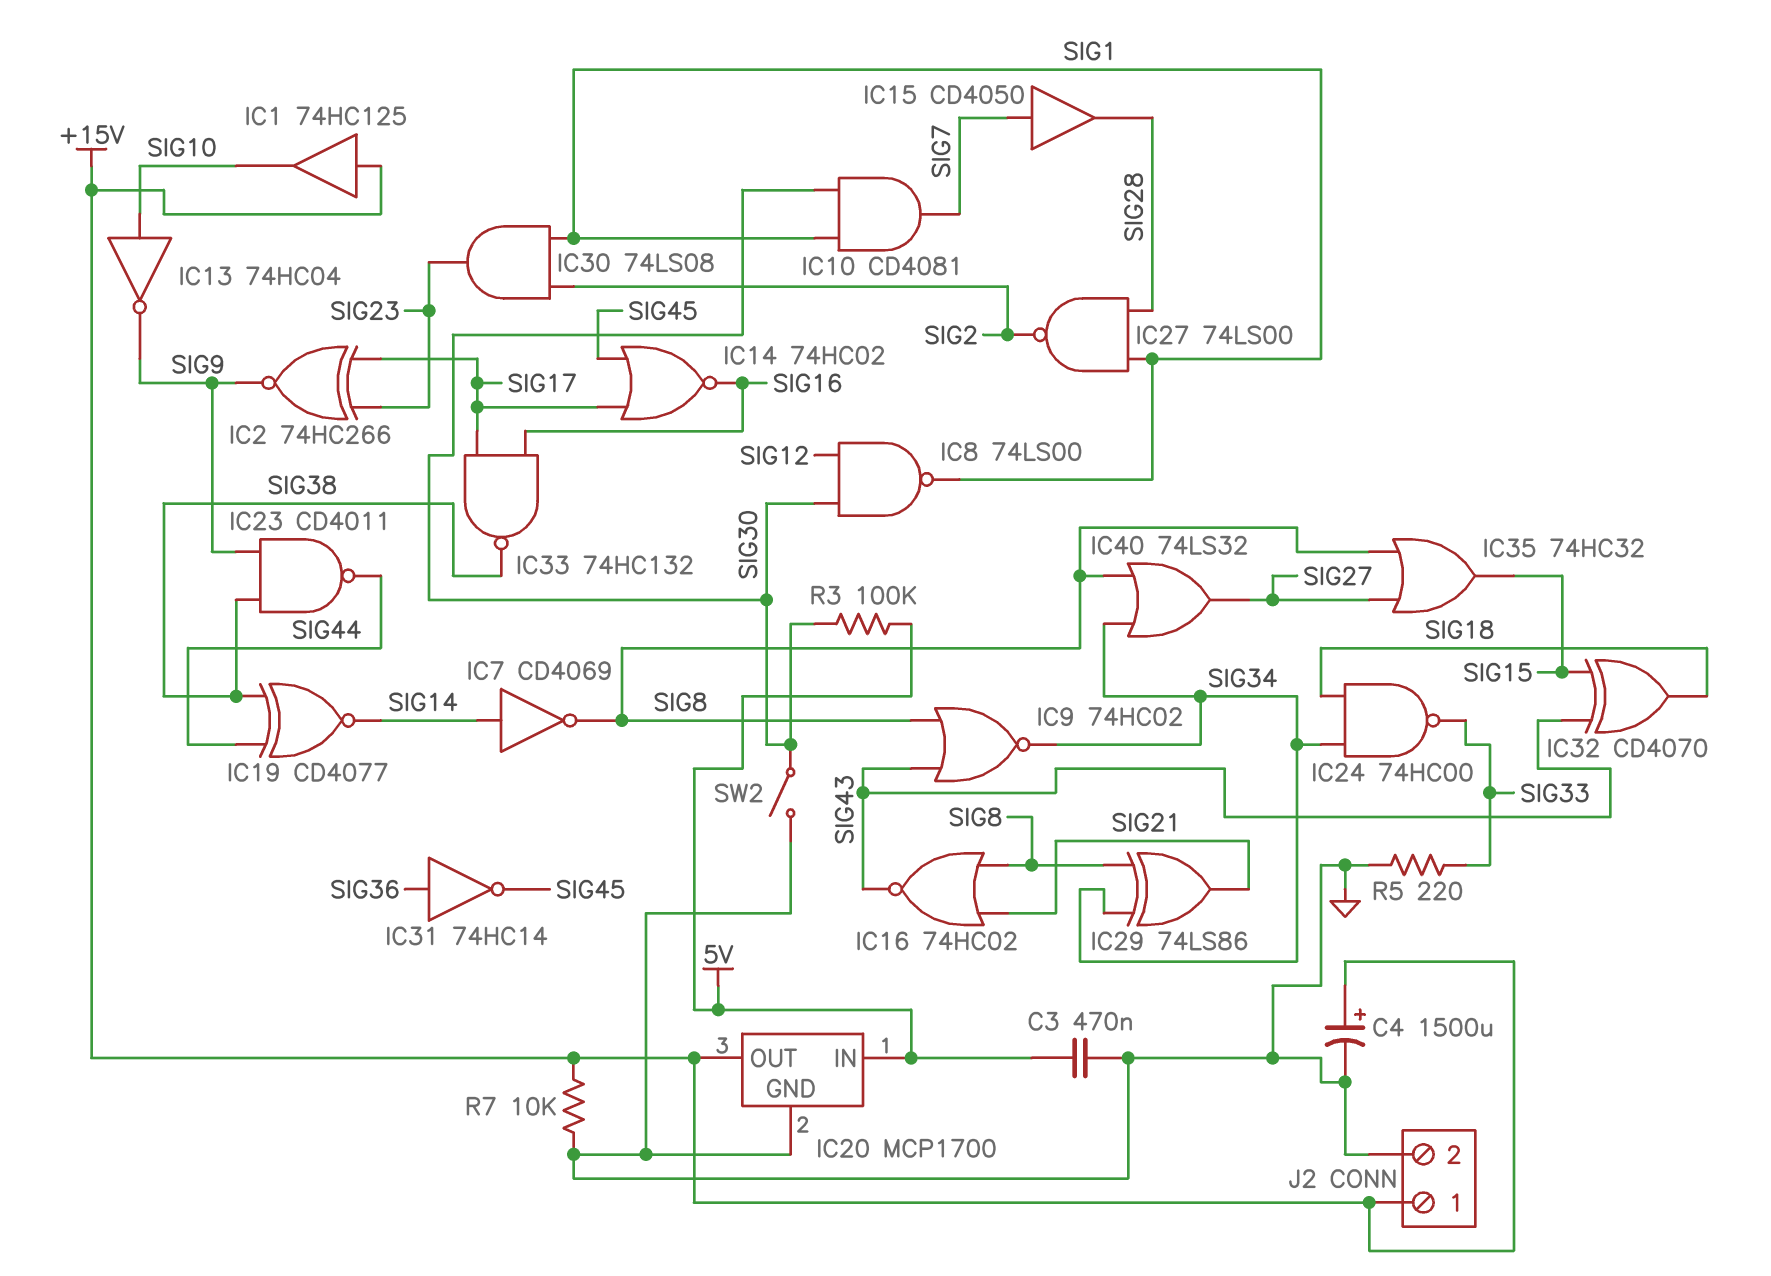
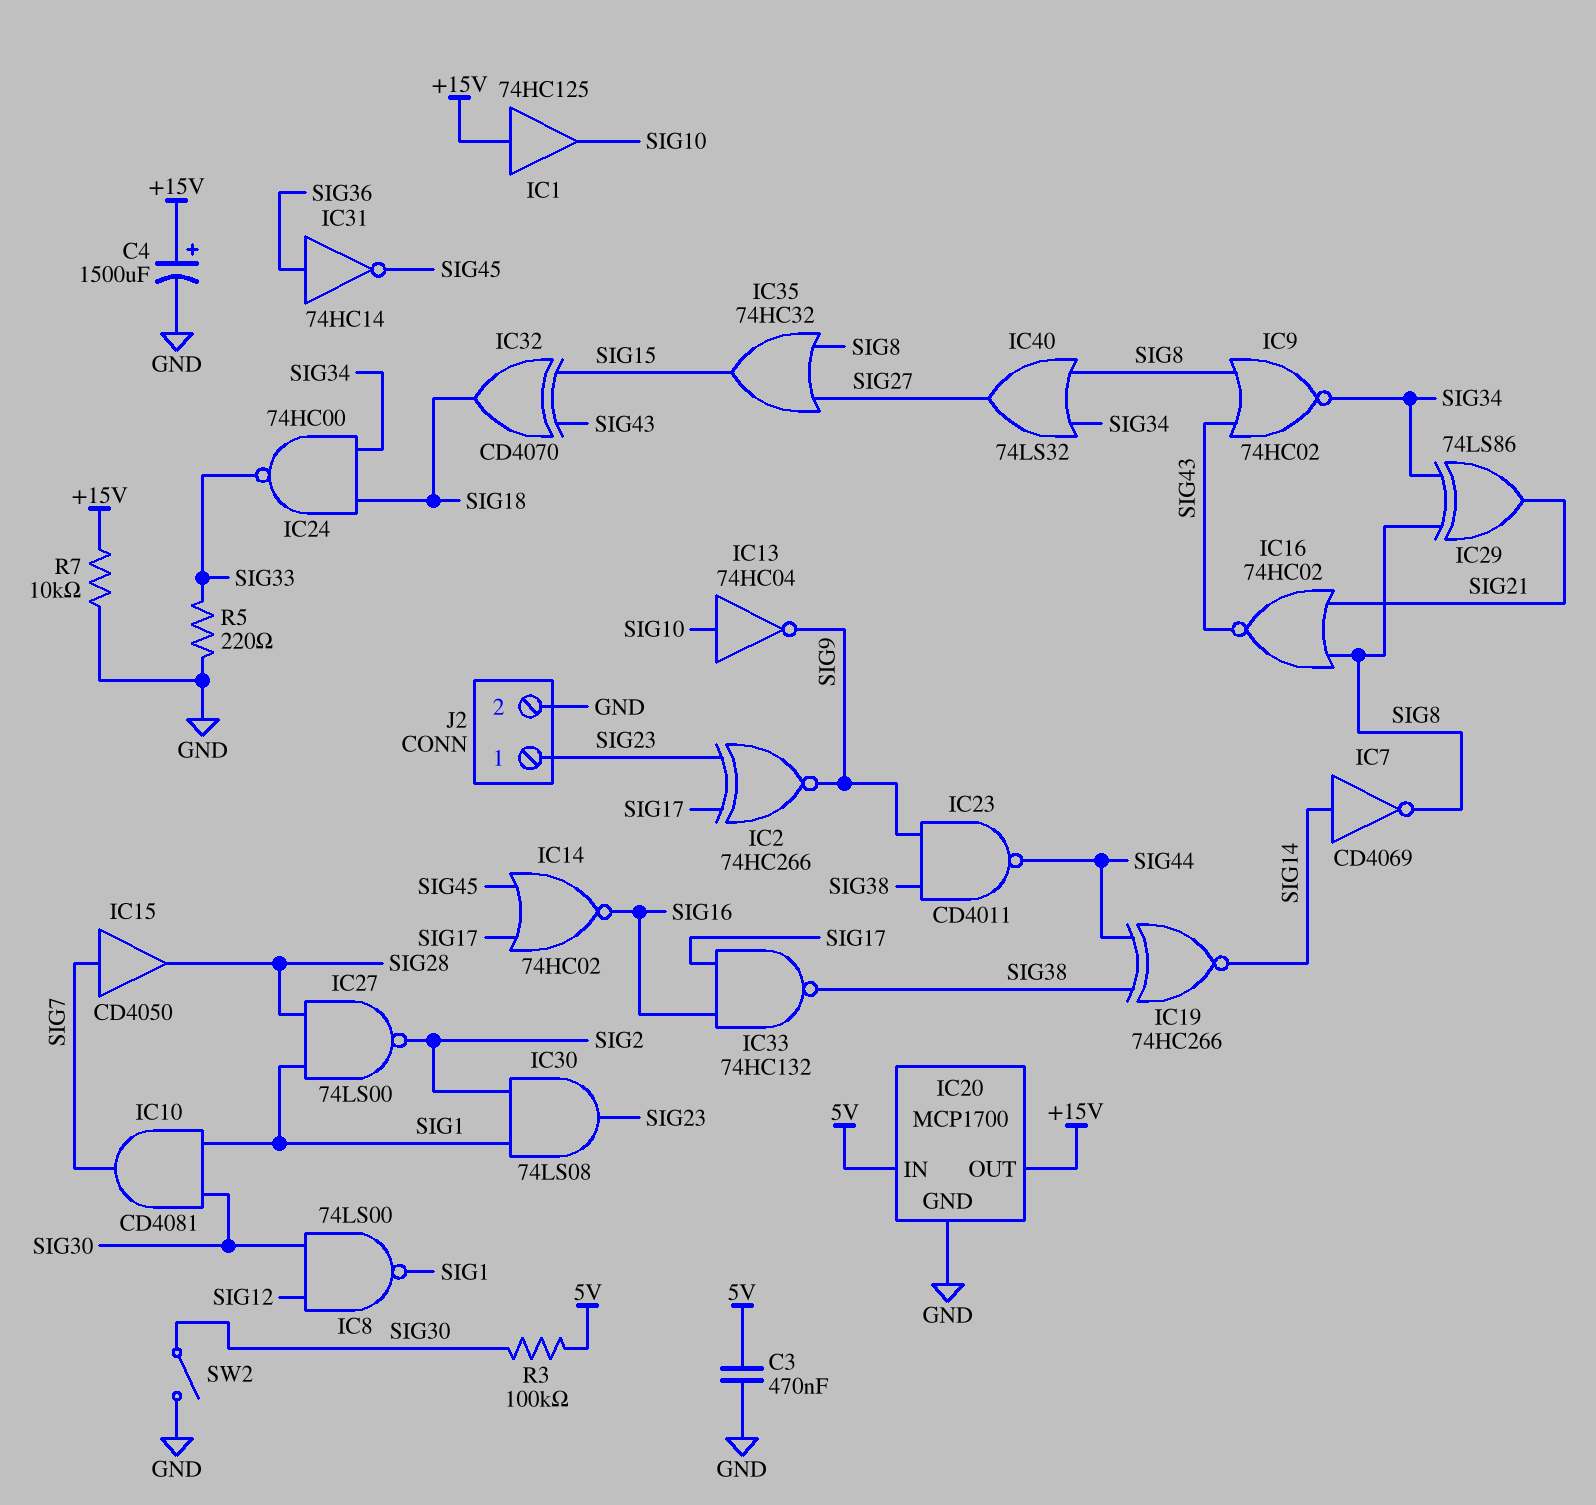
IC19: XNOR CD4077 (in SIG38, in SIG44, out SIG14) -> XNOR 74HC266 (in SIG38, in SIG44, out SIG14)
J2 pin 1: +15V -> SIG23

